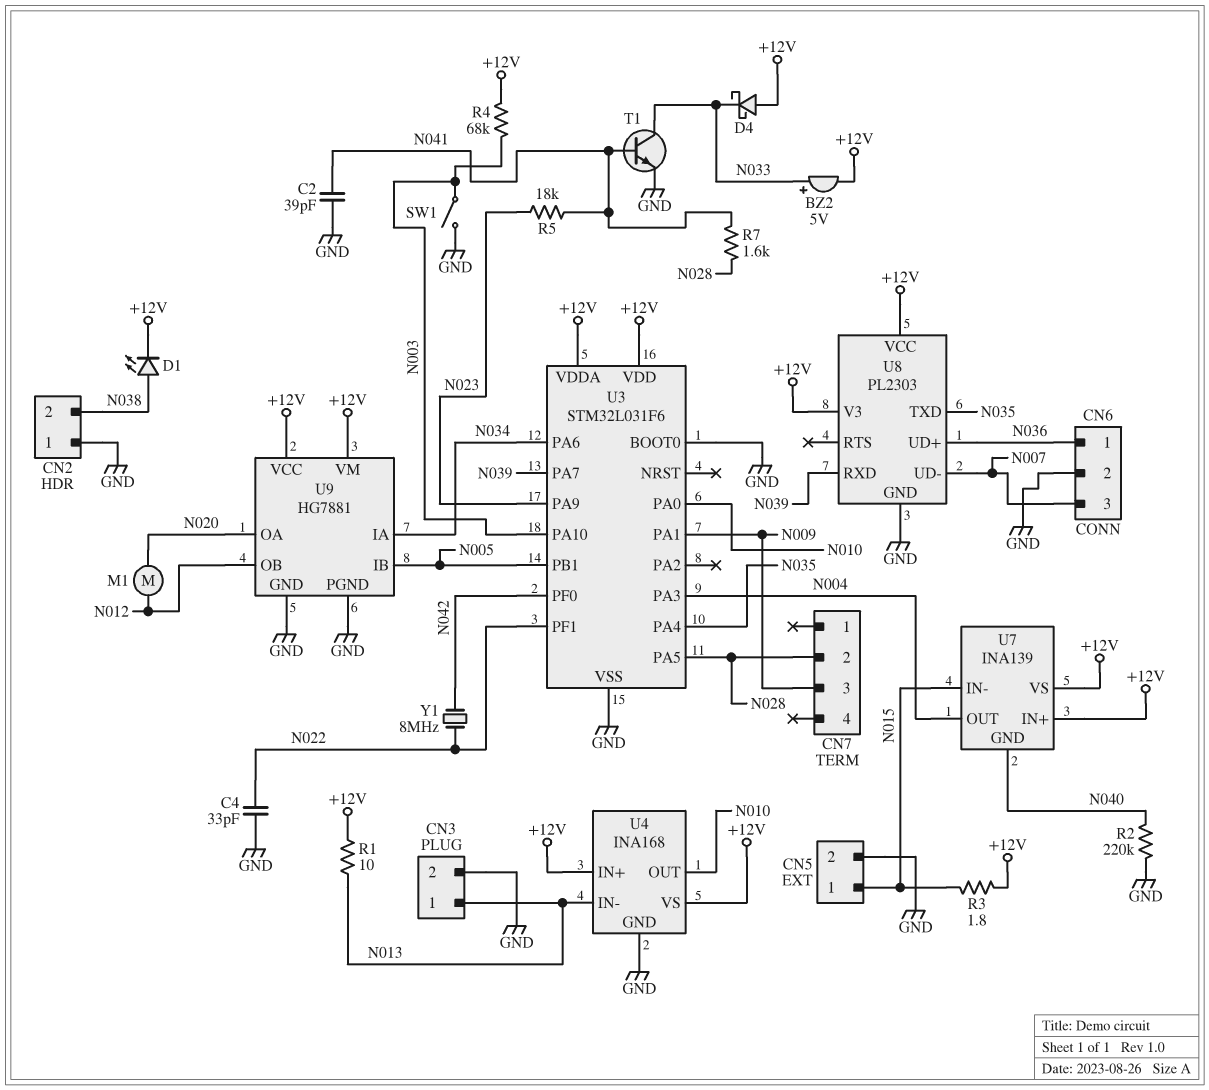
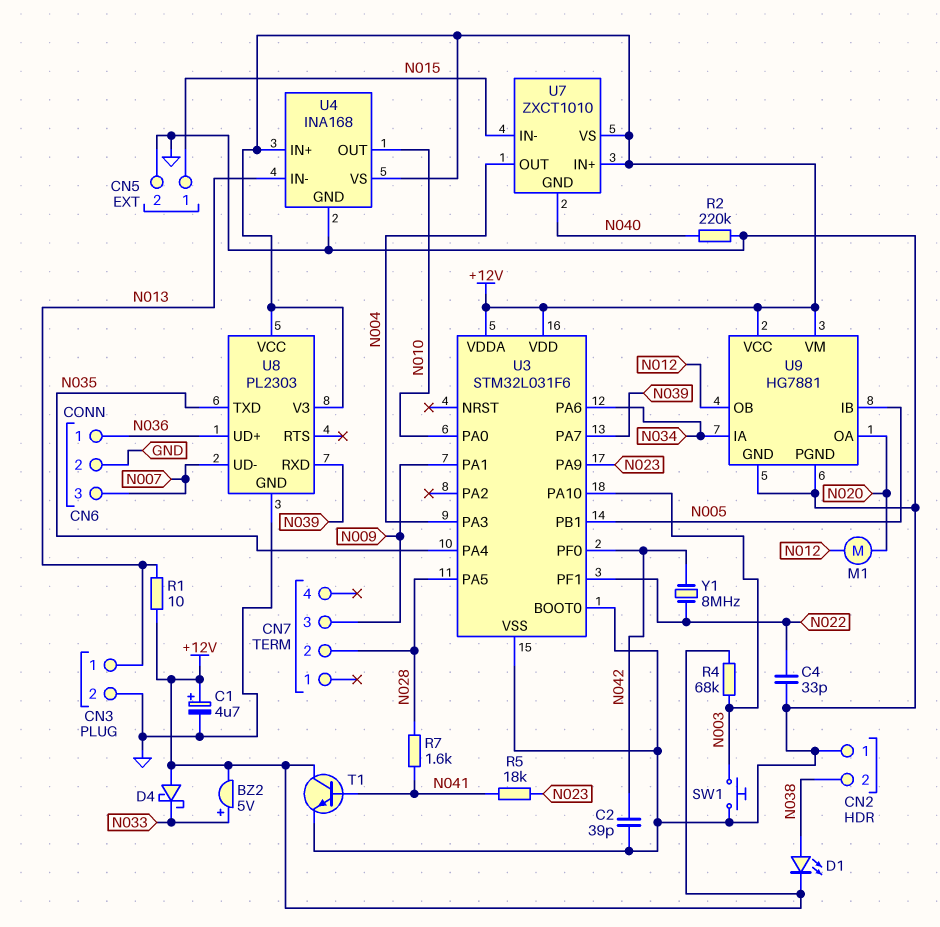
C1: none -> 4.7uF (plus +12V, minus GND)
C2: 39pF (GND, N041) -> 39pF (GND, N042)
R3: 1.8 (+12V, N015) -> none
SW1: switch (GND, N003) -> button (GND, N003)
T1: NPN (B N041, C N033, E GND) -> NPN (B N041, C +12V, E GND)
U7: INA139 -> ZXCT1010

